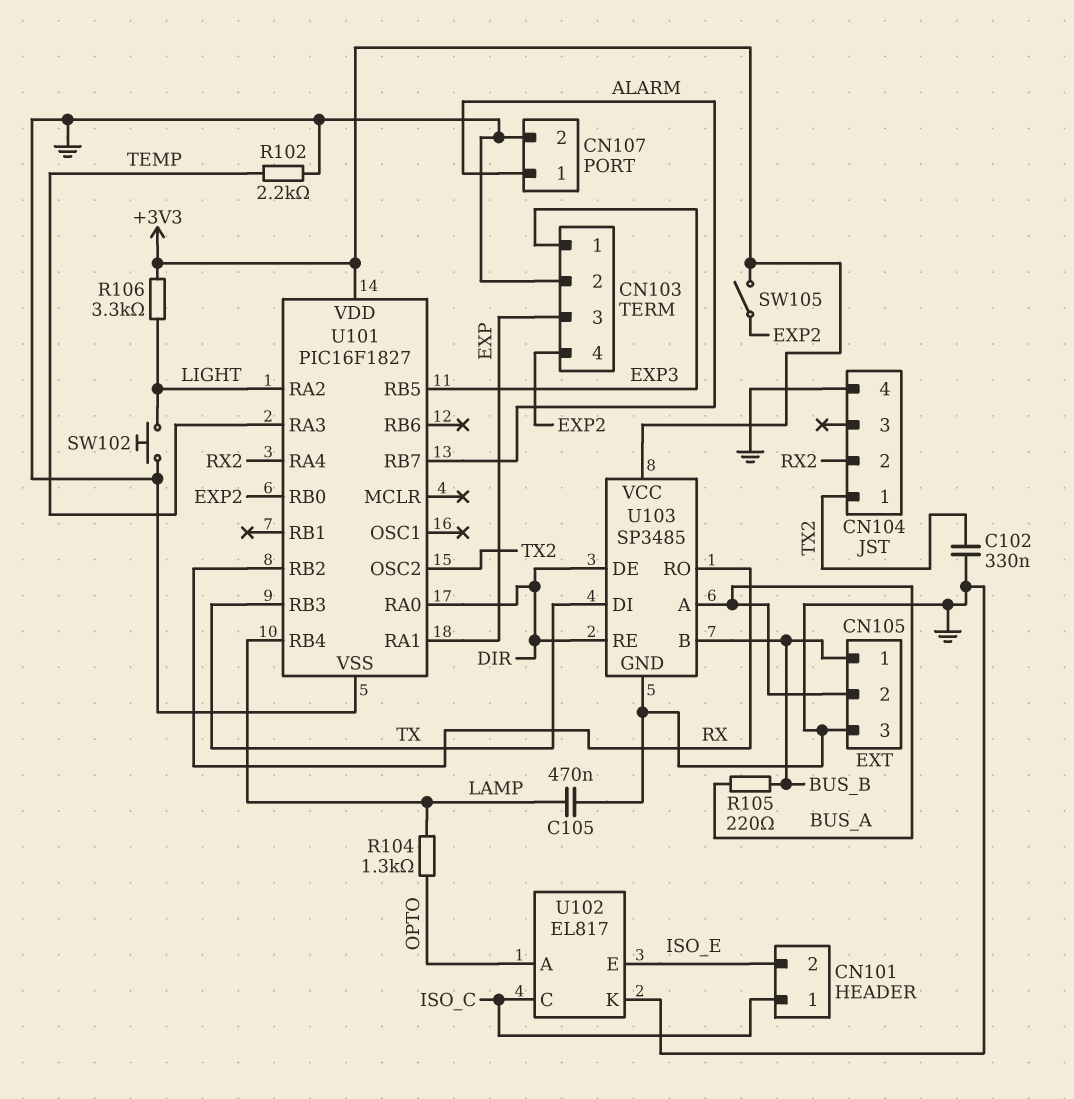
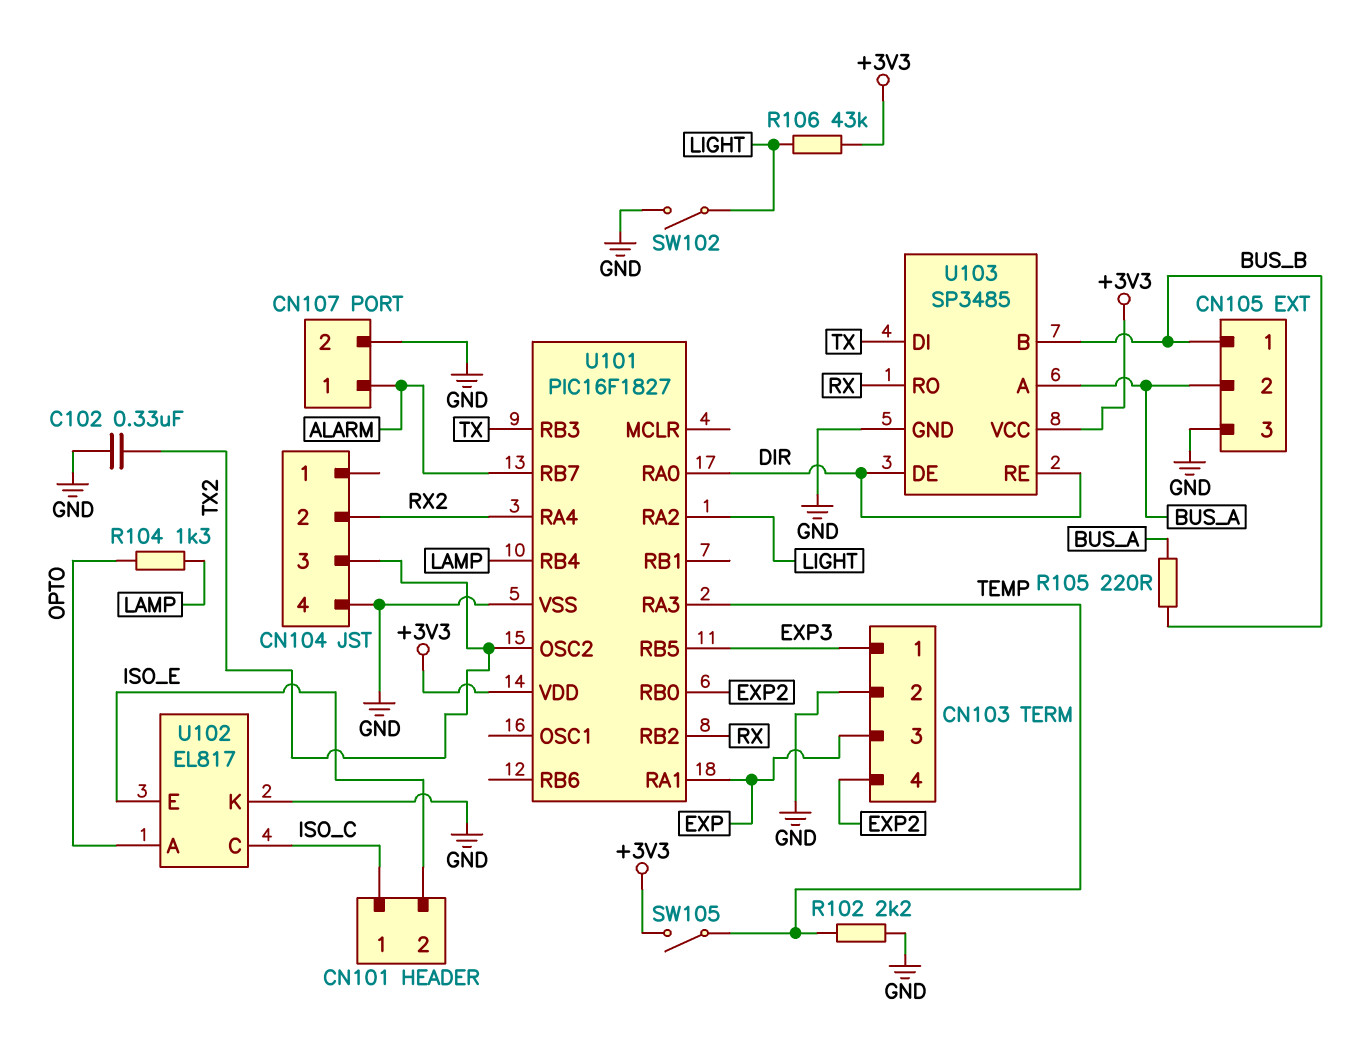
C105: 470nF (GND, LAMP) -> none
CN104 pin 1: TX2 -> none
CN104 pin 3: none -> TX2
R106: 3.3k (+3V3, LIGHT) -> 43k (+3V3, LIGHT)
SW102: button (GND, LIGHT) -> switch (GND, LIGHT)
SW105: switch (+3V3, EXP2) -> switch (+3V3, TEMP)

